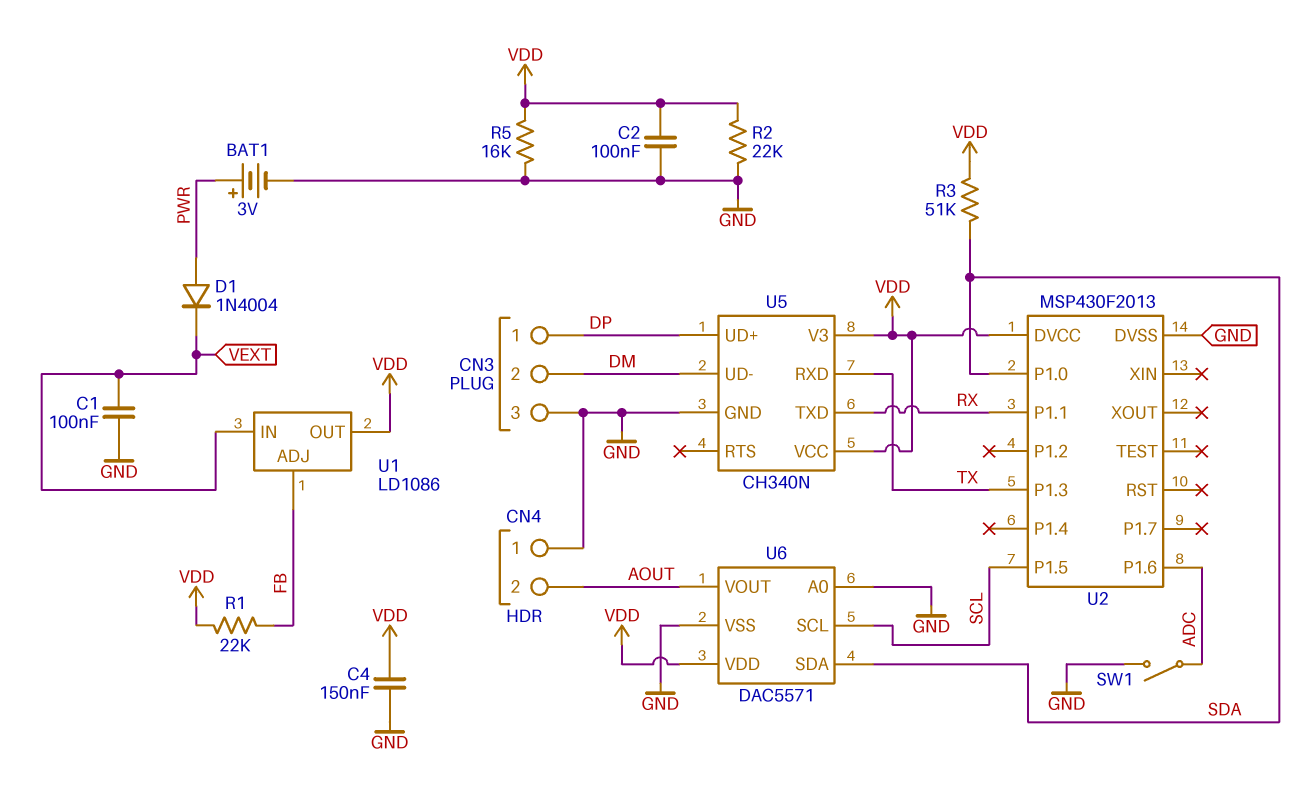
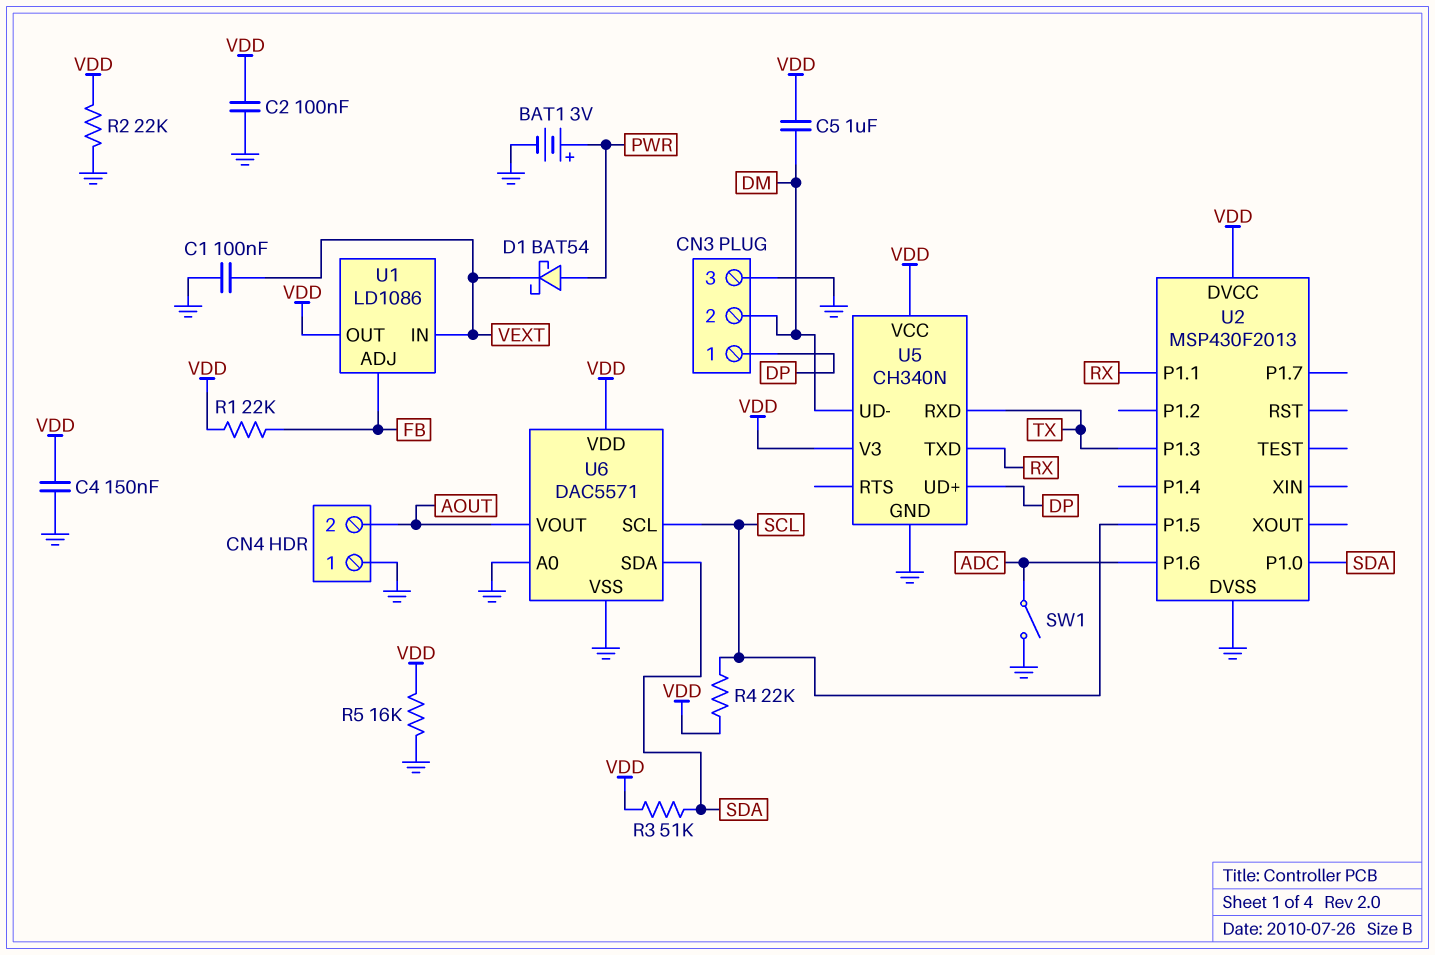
C5: none -> 1uF (DM, VDD)
D1: diode 1N4004 (A PWR, K VEXT) -> schottky BAT54 (A PWR, K VEXT)
R4: none -> 22k (SCL, VDD)

